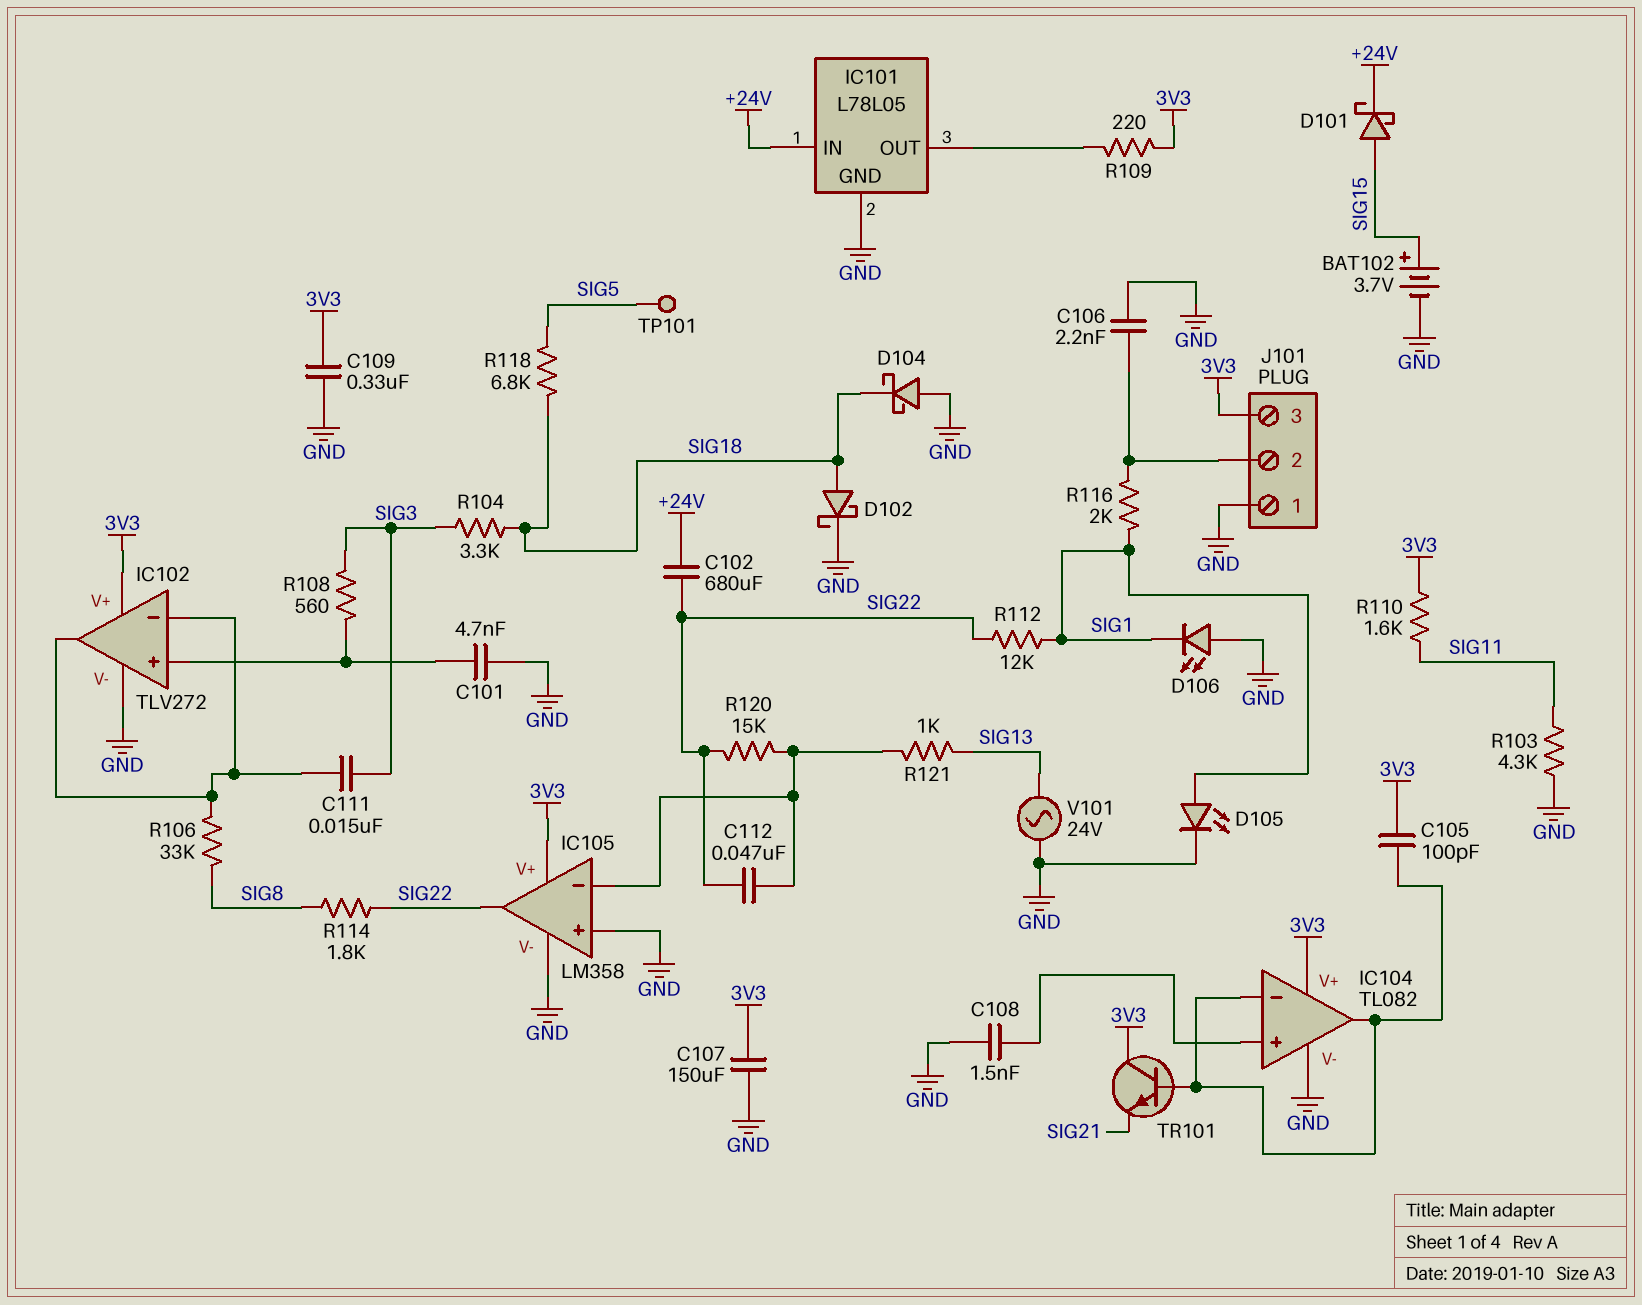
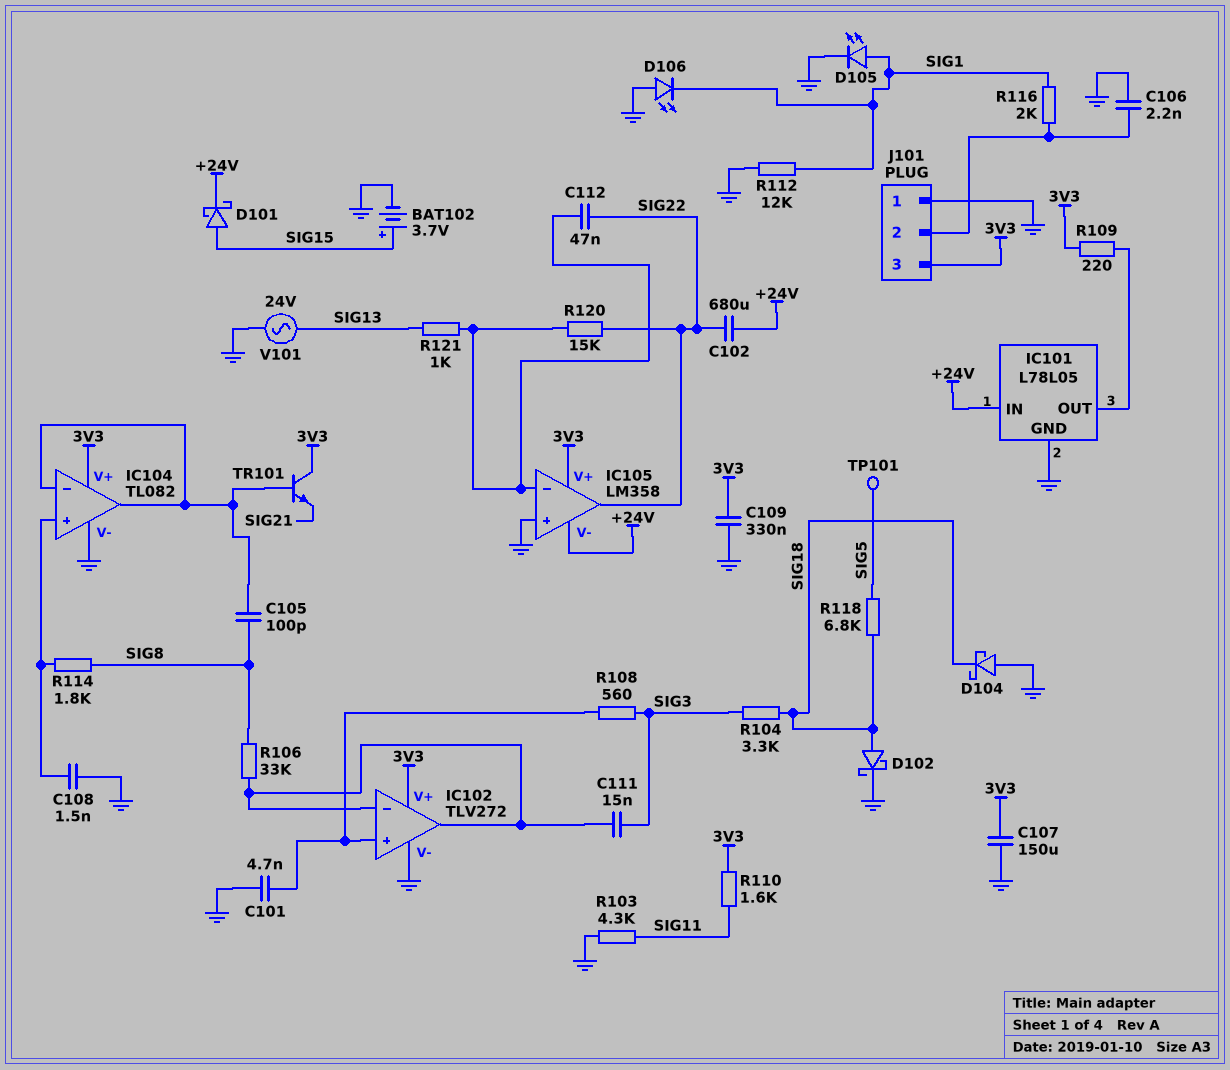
C105: 100pF (3V3, IC104/in-) -> 100pF (IC104/in-, SIG8)
IC105 pin V-: GND -> +24V
R112: 12k (SIG1, SIG22) -> 12k (GND, SIG1)
R114: 1.8k (SIG8, SIG22) -> 1.8k (IC104/in+, SIG8)

